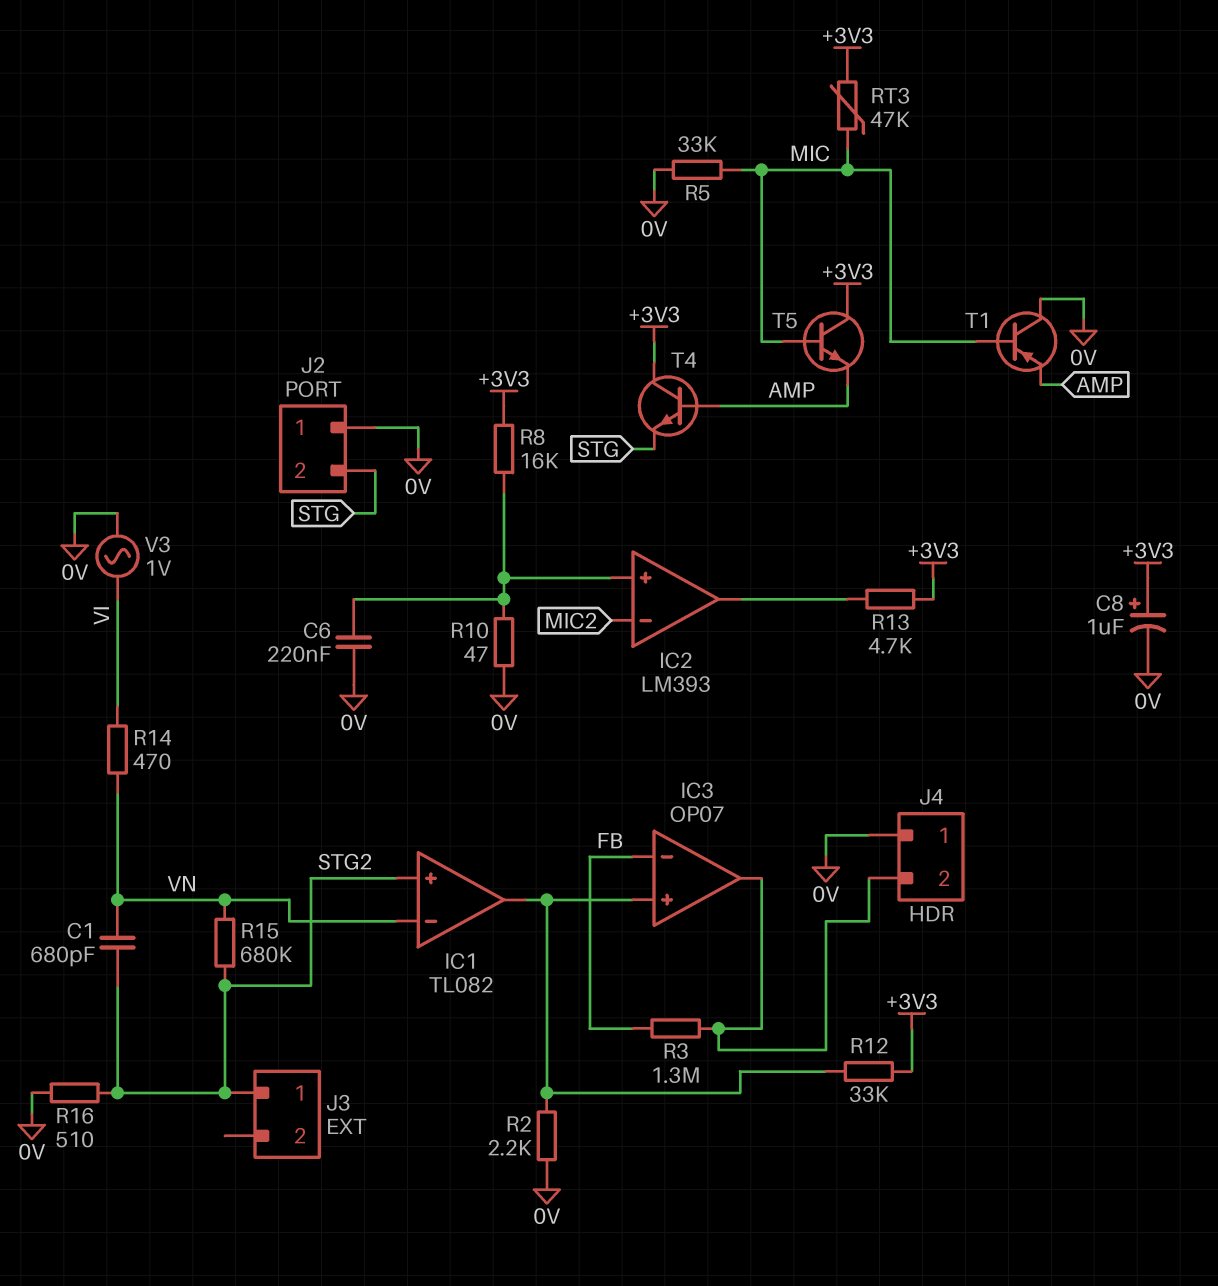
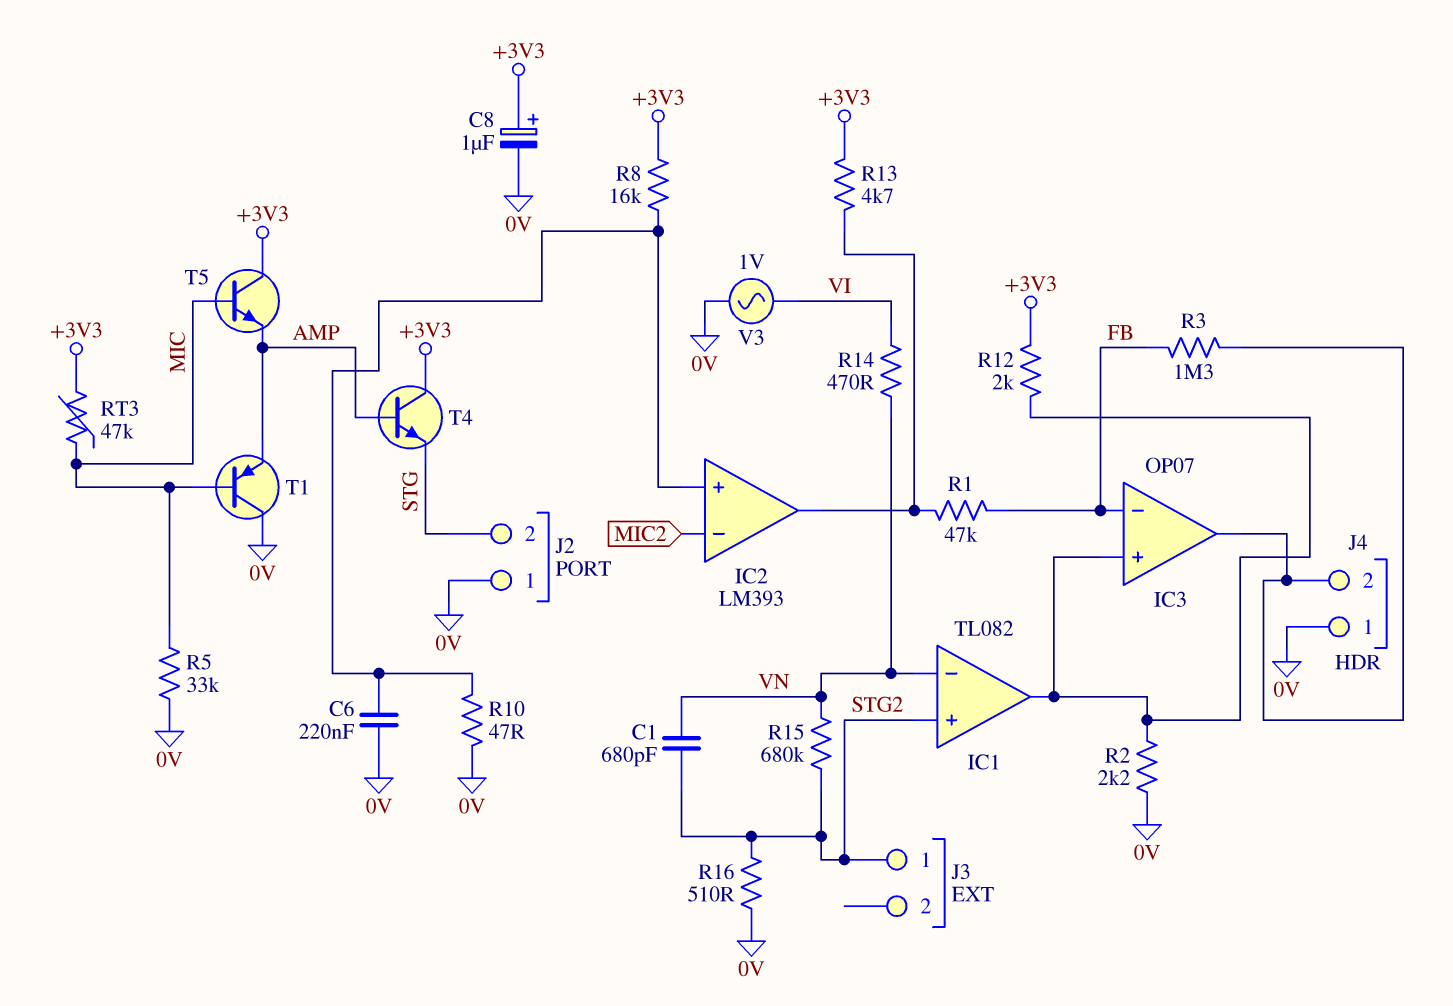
R1: none -> 47k (FB, IC2/out)
R12: 33k (+3V3, IC1/out) -> 2k (+3V3, IC1/out)

